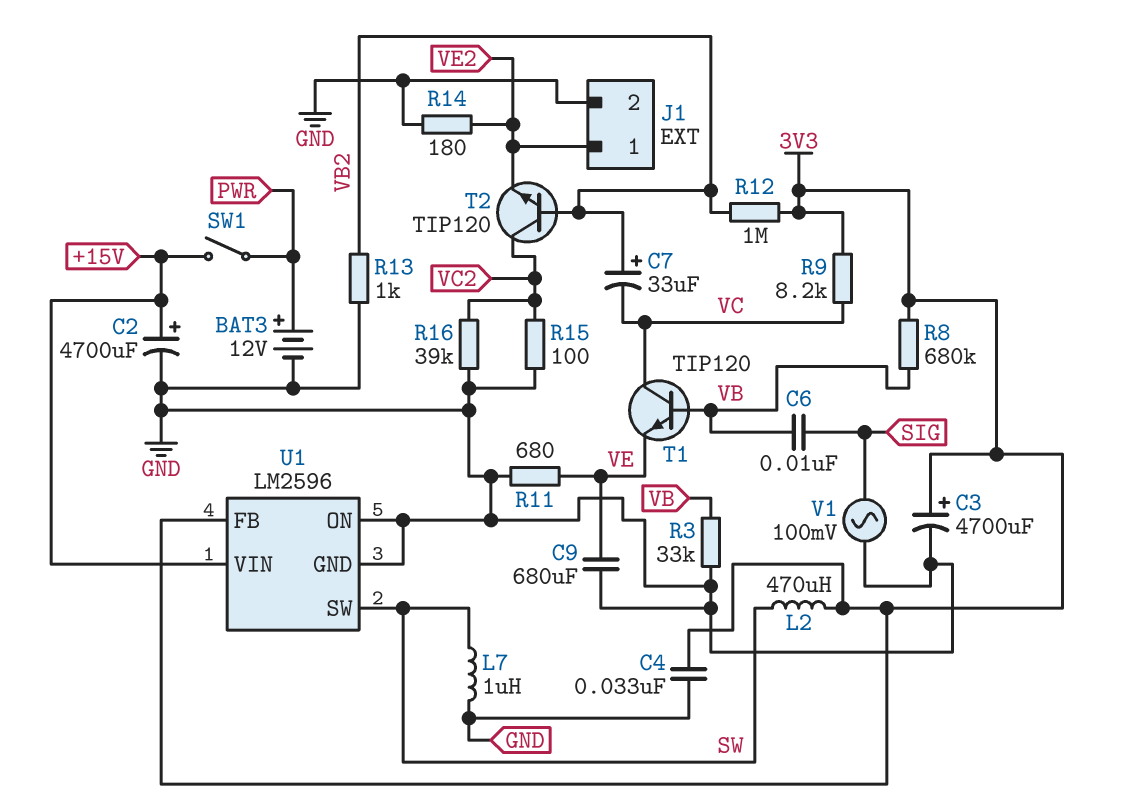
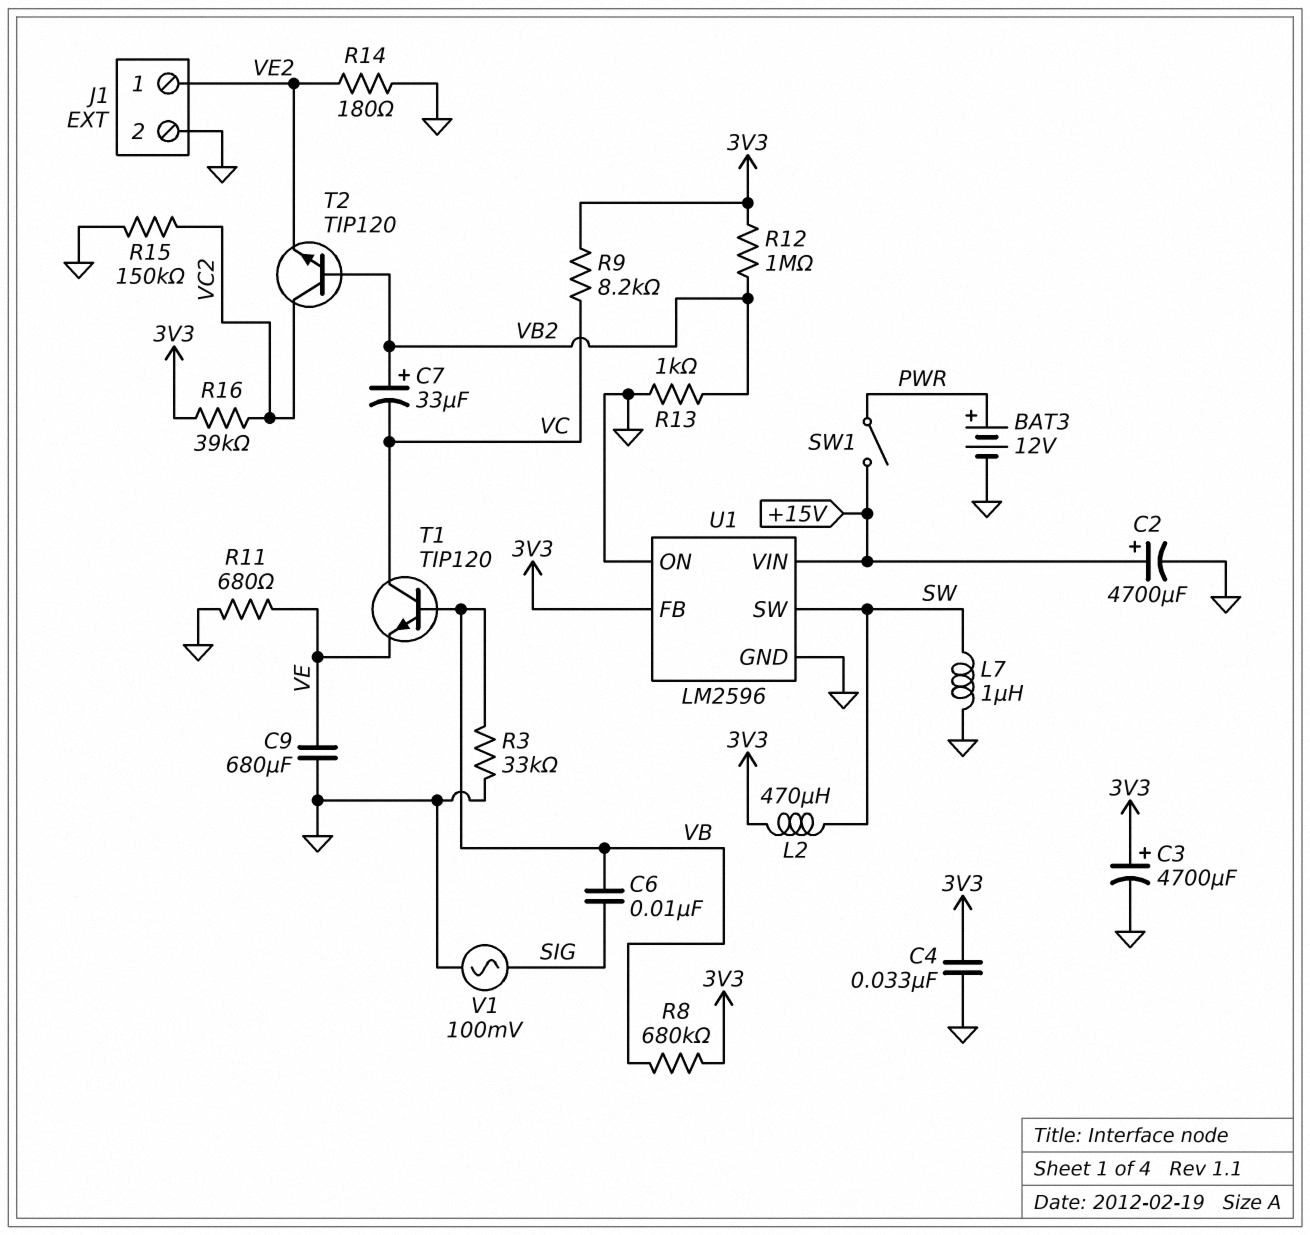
R15: 100 (GND, VC2) -> 150k (GND, VC2)
R16: 39k (GND, VC2) -> 39k (3V3, VC2)

